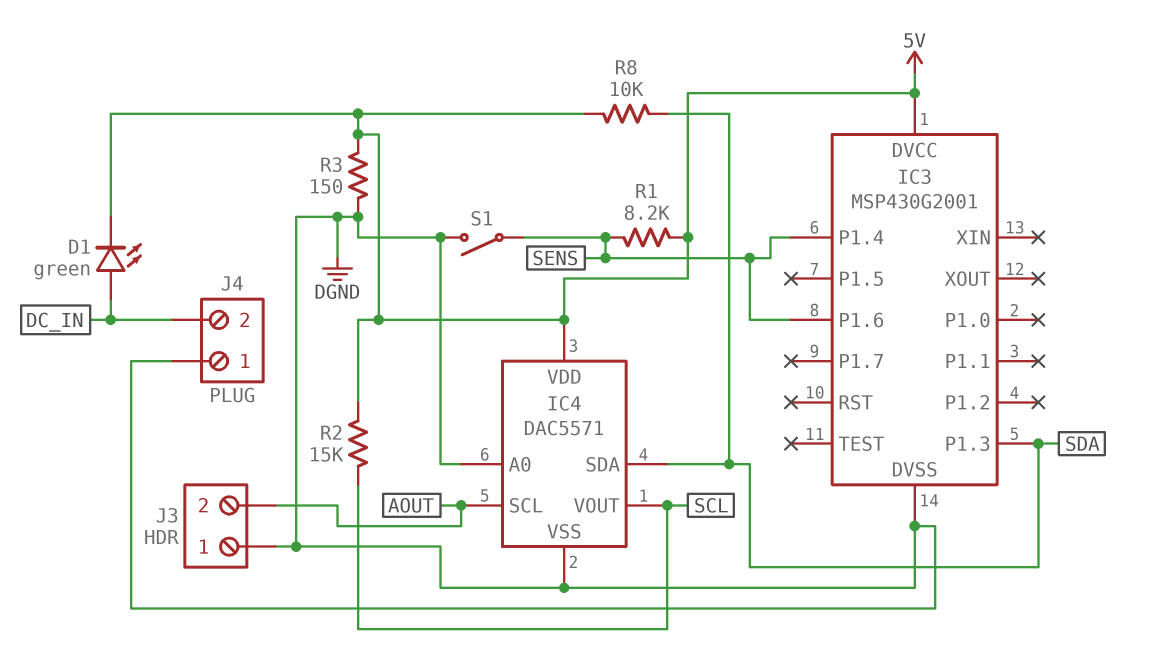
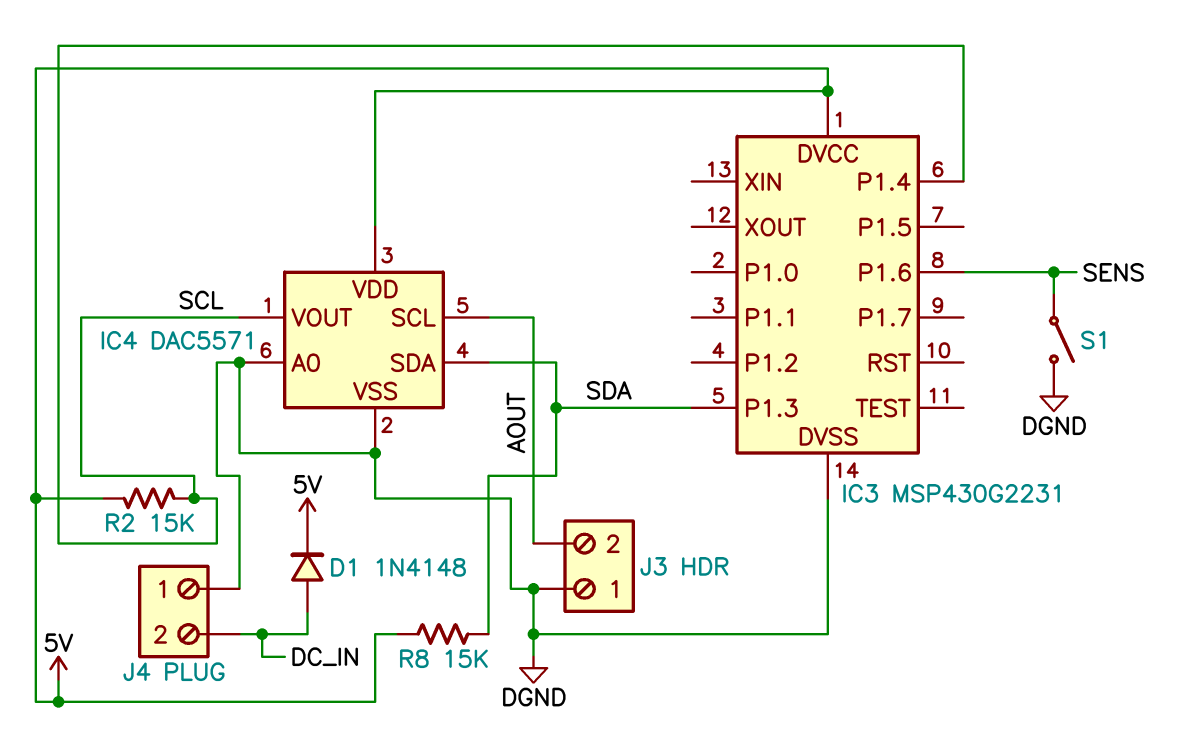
D1: LED green (A DC_IN, K 5V) -> diode 1N4148 (A DC_IN, K 5V)
IC3: MSP430G2001 -> MSP430G2231
IC3 pin P1.4: SENS -> SCL
R1: 8.2k (5V, SENS) -> none
R3: 150 (5V, DGND) -> none
R8: 10k (5V, SDA) -> 15k (5V, SDA)

